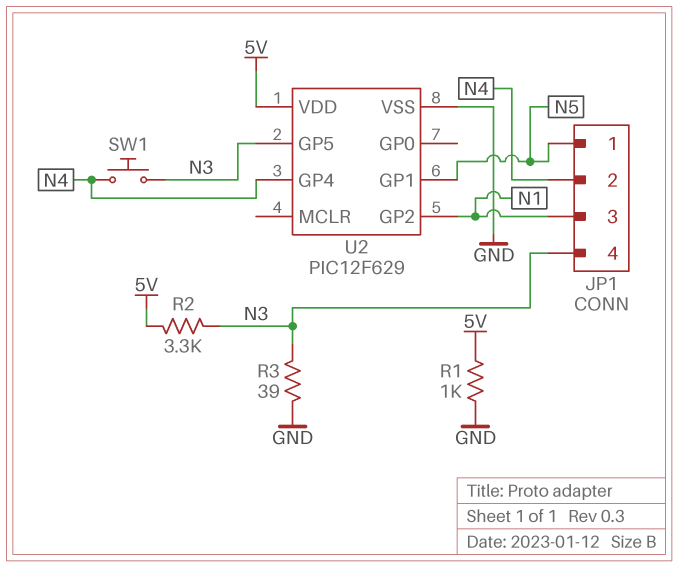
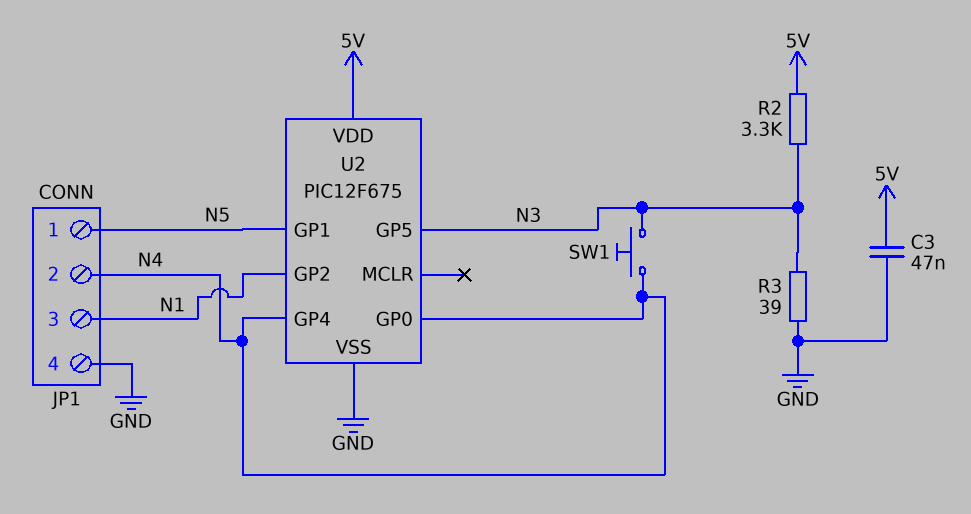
C3: none -> 47nF (5V, GND)
JP1 pin 4: N3 -> GND
R1: 1k (5V, GND) -> none
U2: PIC12F629 -> PIC12F675
U2 pin GP0: none -> N4

